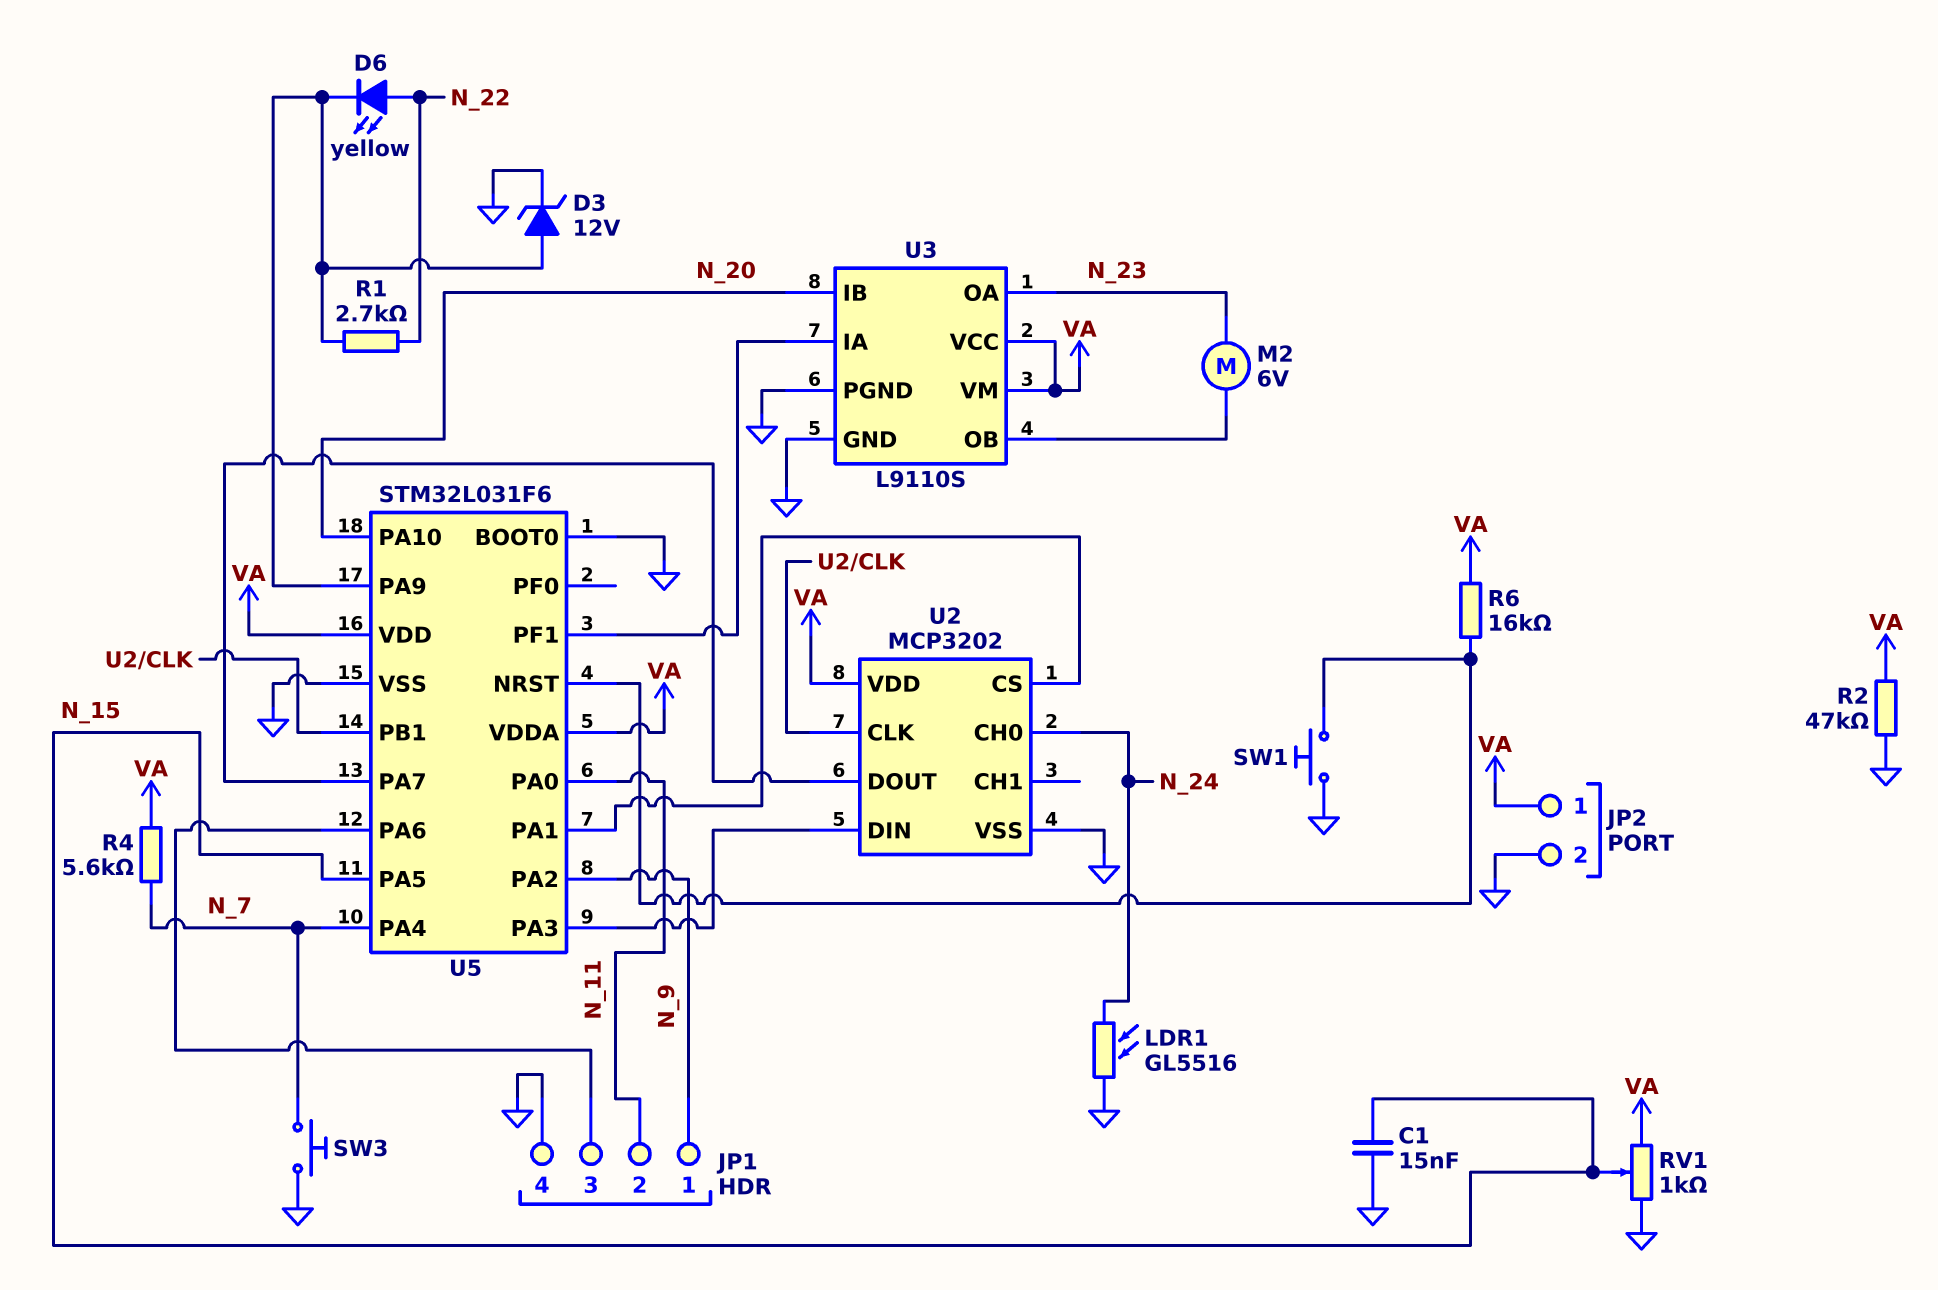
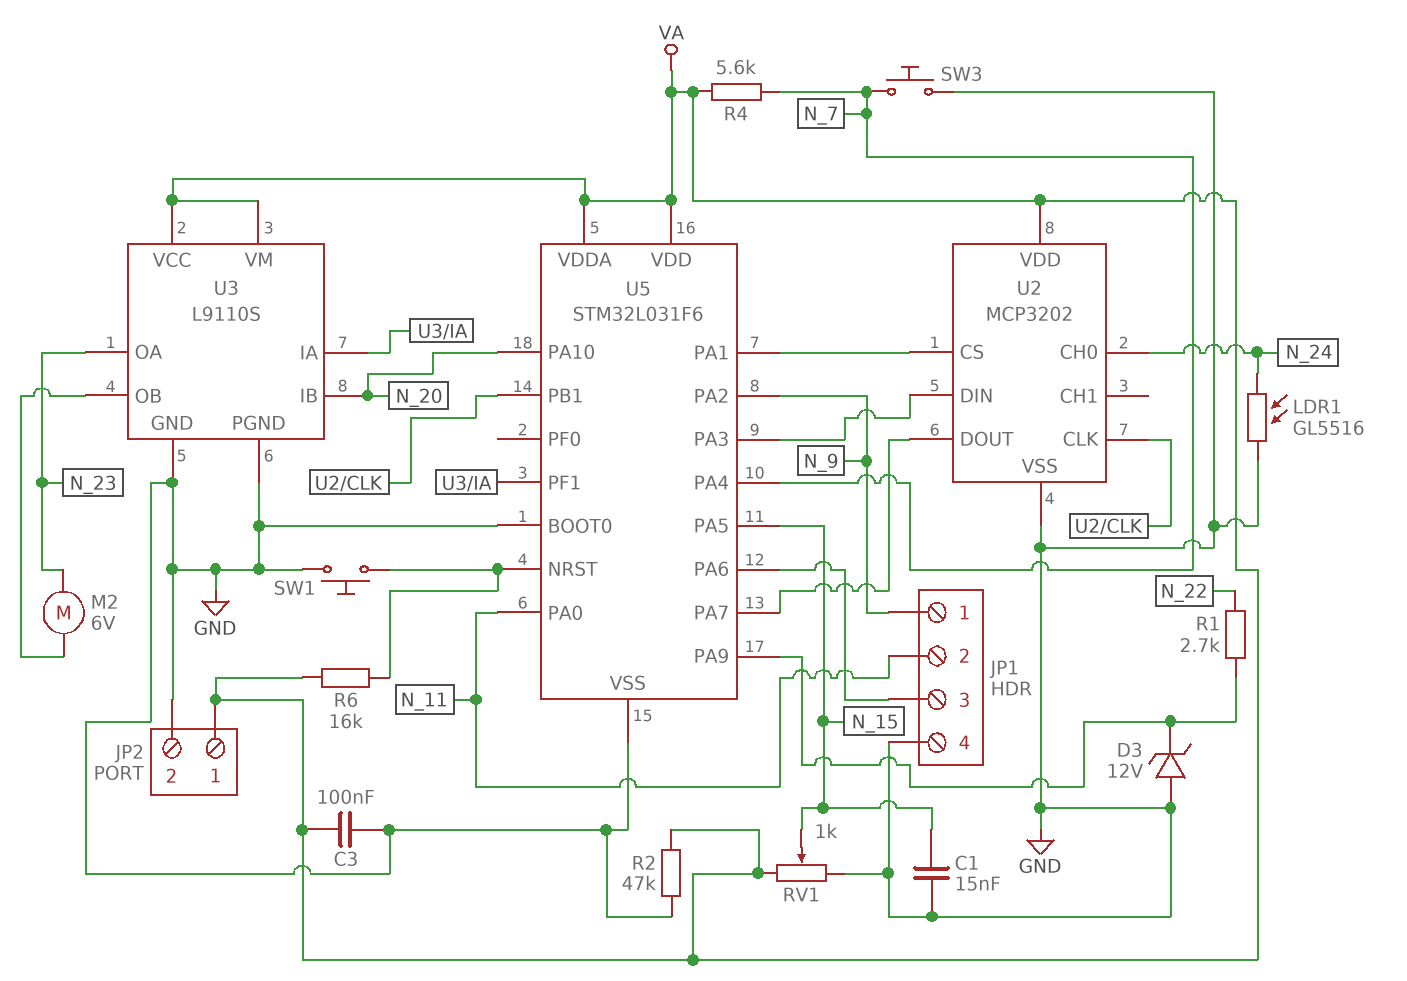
C3: none -> 100nF (GND, VA)
D3: zener 12V (A U5/PA9, K GND) -> zener 12V (A GND, K U5/PA9)
D6: LED yellow (A N_22, K U5/PA9) -> none

